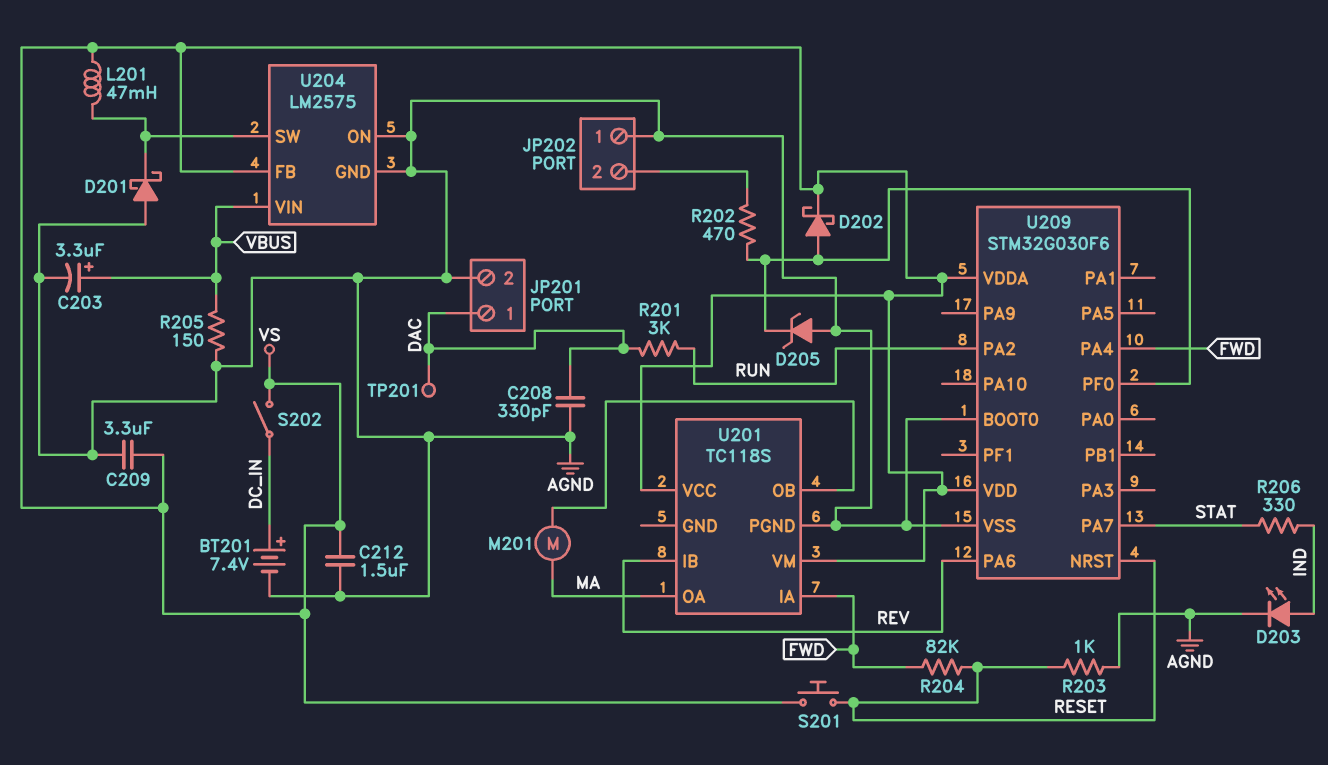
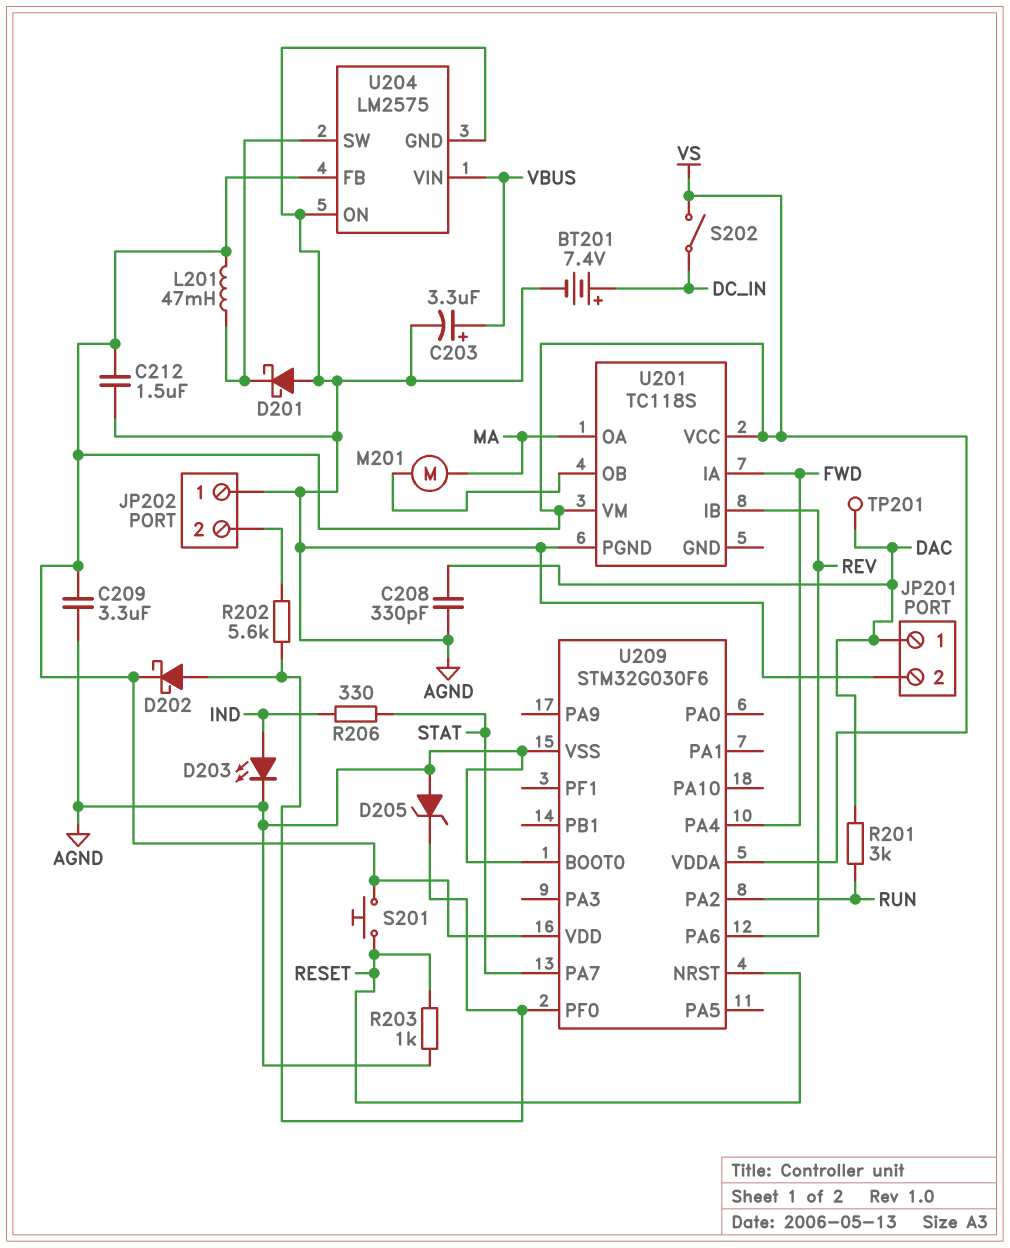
R202: 470 (JP202/2, U209/PF0) -> 5.6k (JP202/2, U209/PF0)
R204: 82k (FWD, RESET) -> none
R205: 150 (AGND, VBUS) -> none

